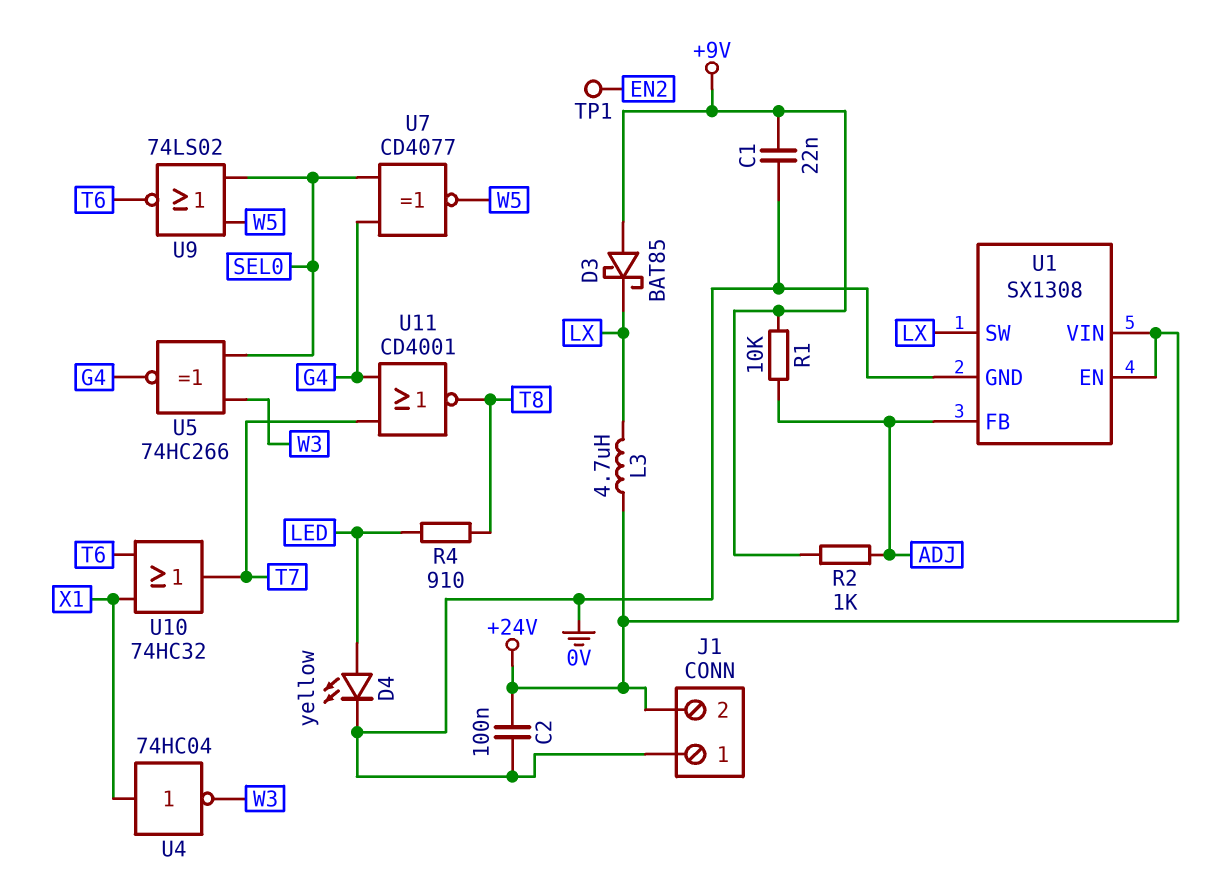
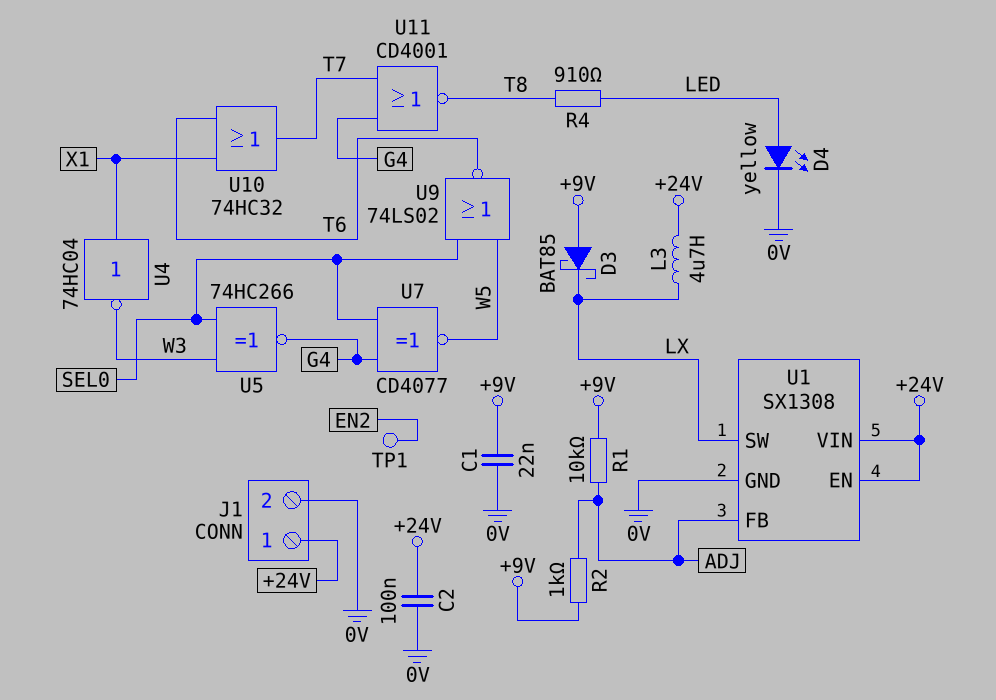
J1 pin 1: 0V -> +24V
J1 pin 2: +24V -> 0V

